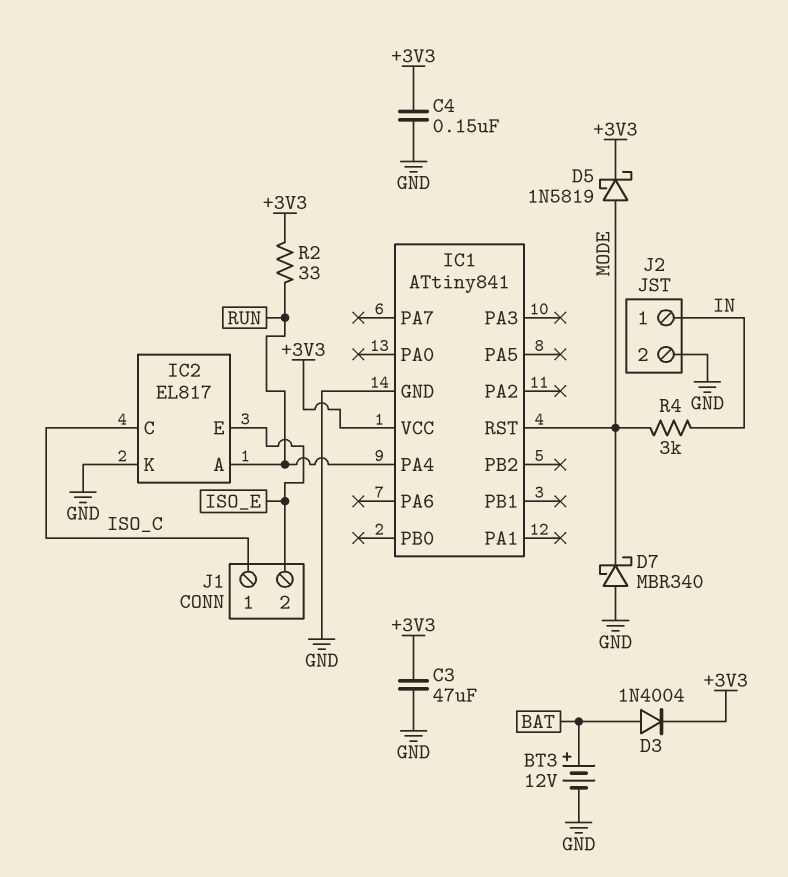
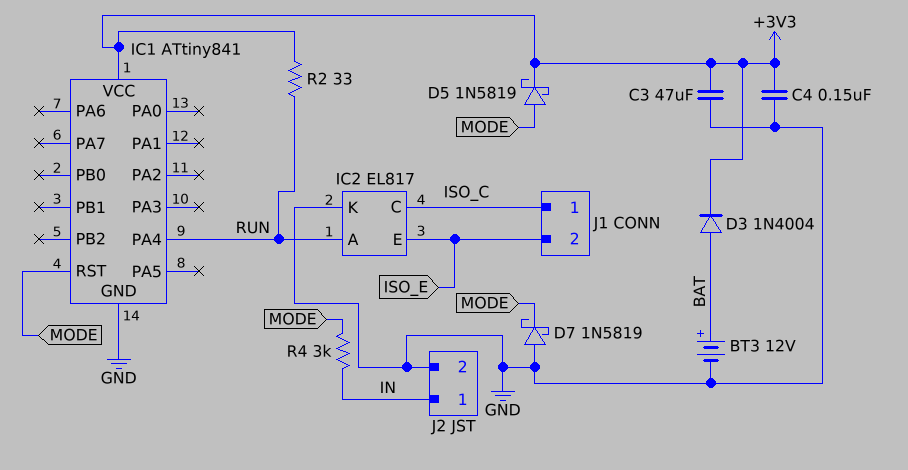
D7: schottky MBR340 (A GND, K MODE) -> schottky 1N5819 (A GND, K MODE)

